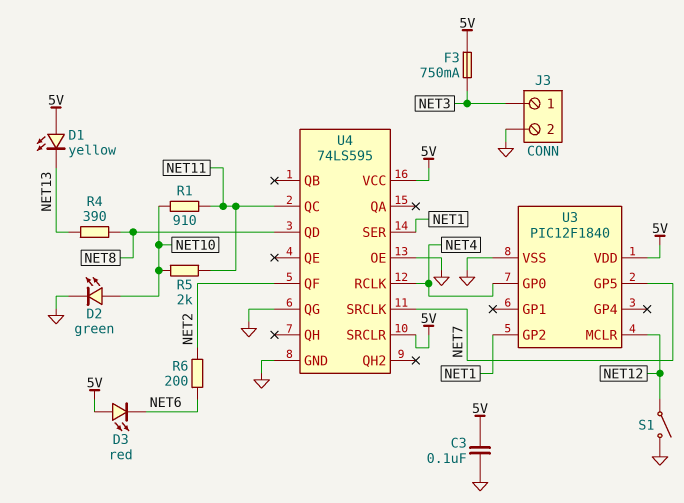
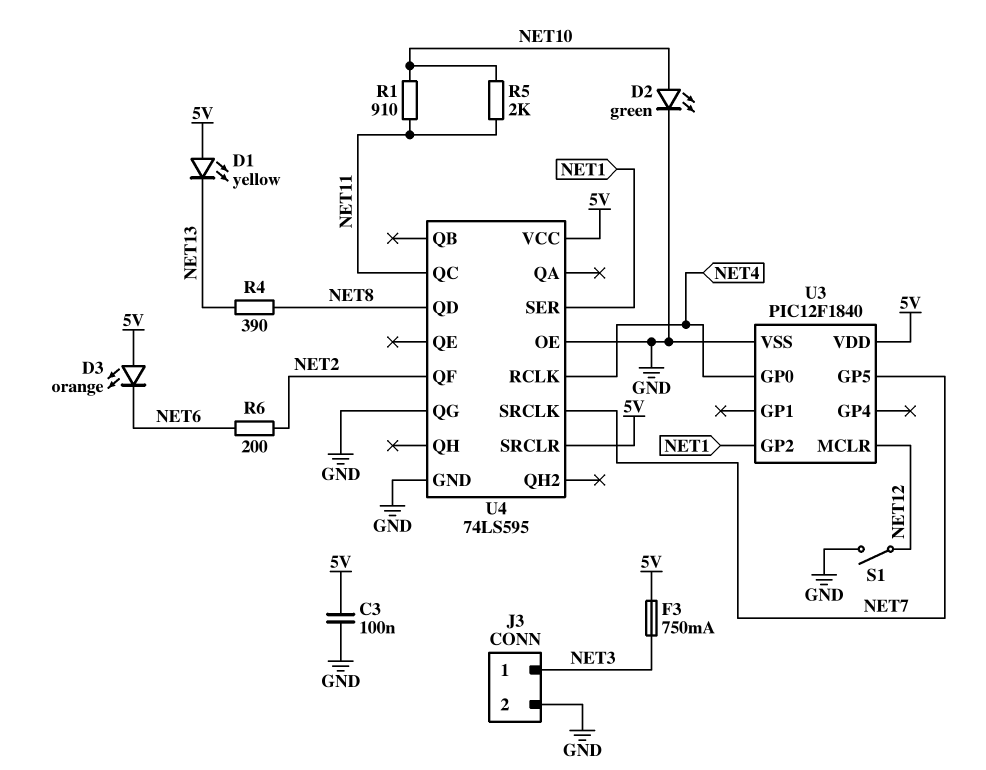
D3: LED red (A 5V, K NET6) -> LED orange (A 5V, K NET6)

